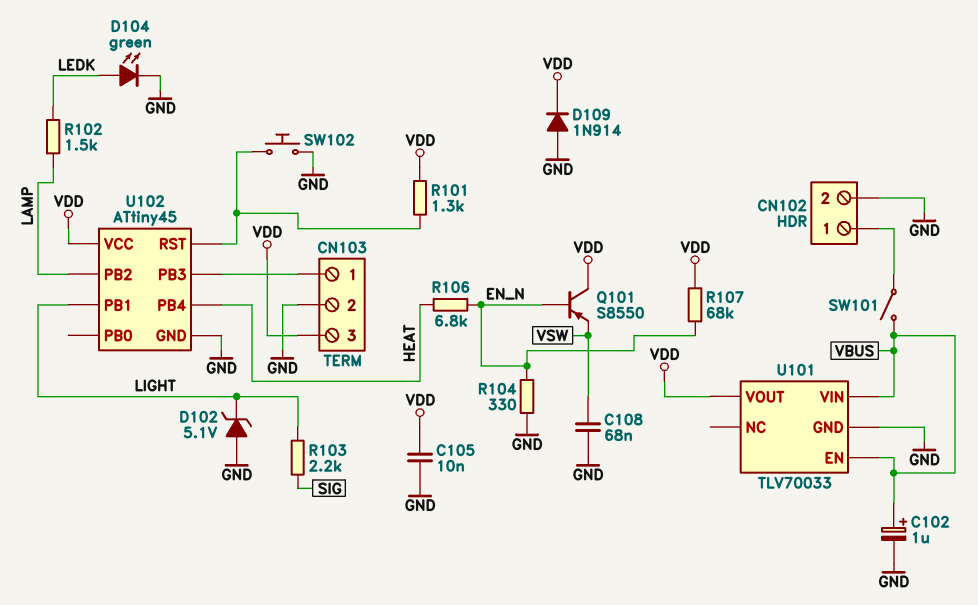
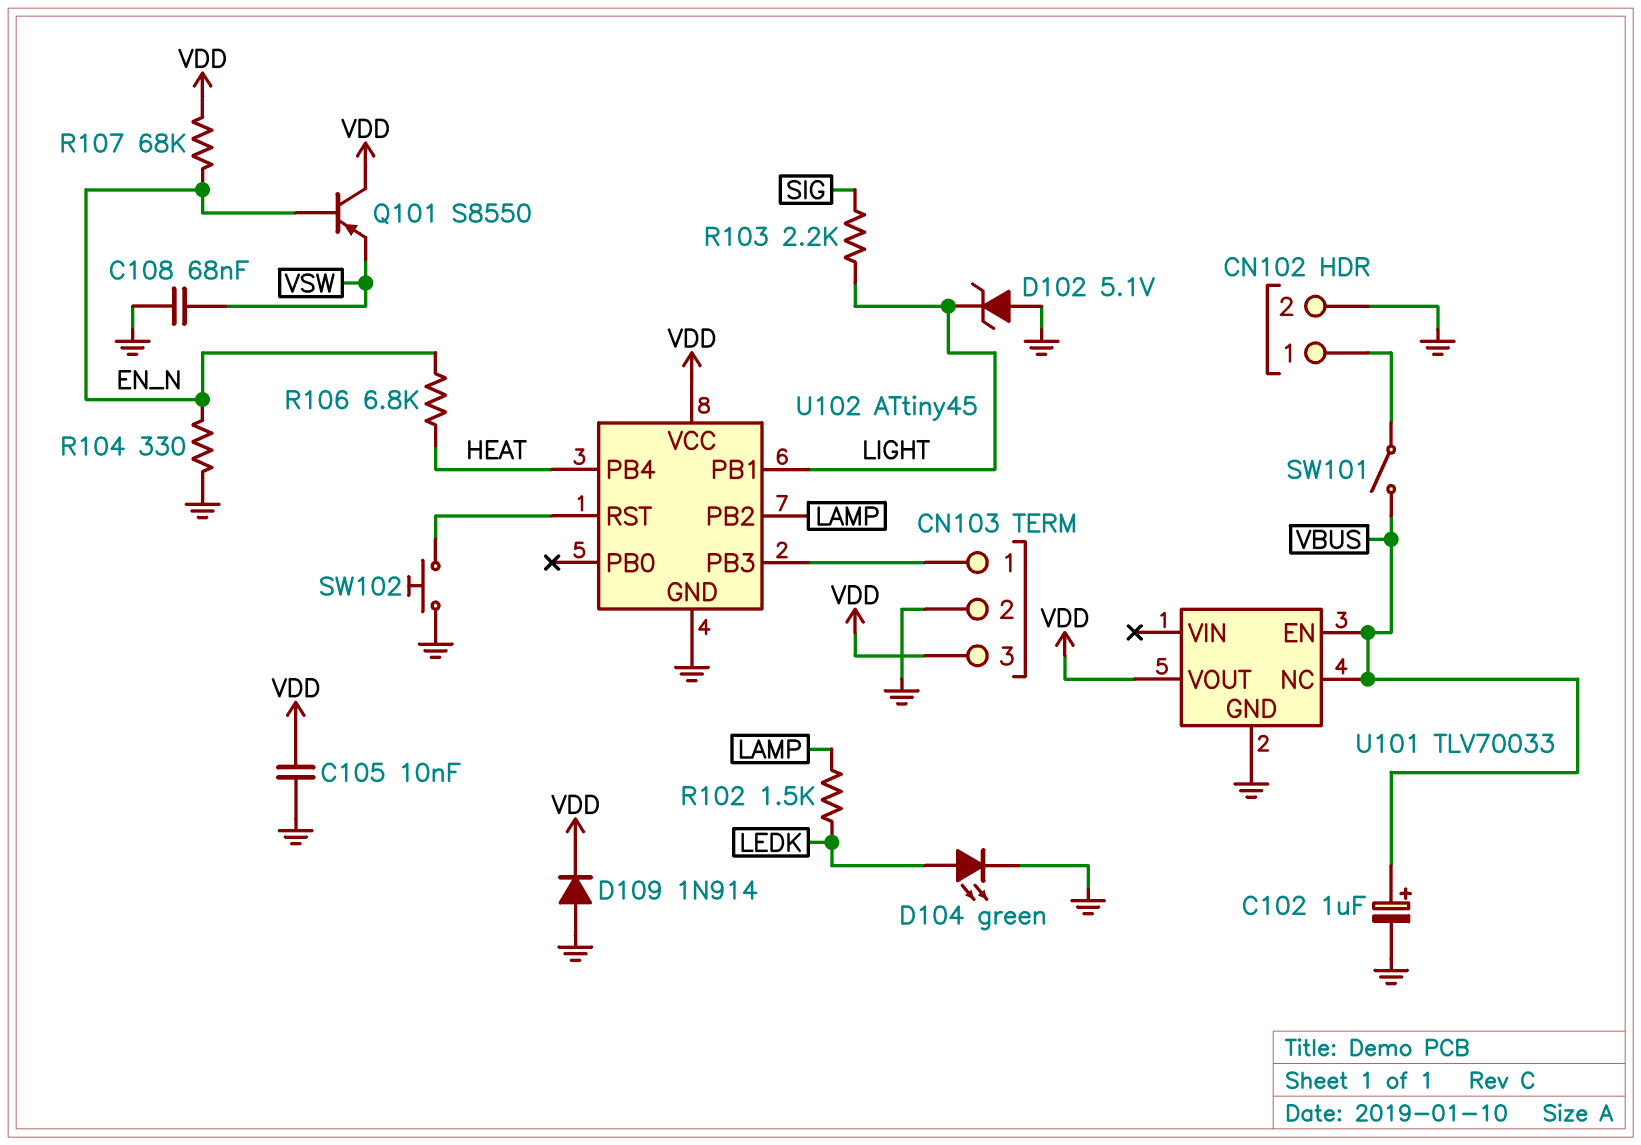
R101: 1.3k (U102/RST, VDD) -> none
U101 pin NC: none -> VBUS
U101 pin VIN: VBUS -> none

